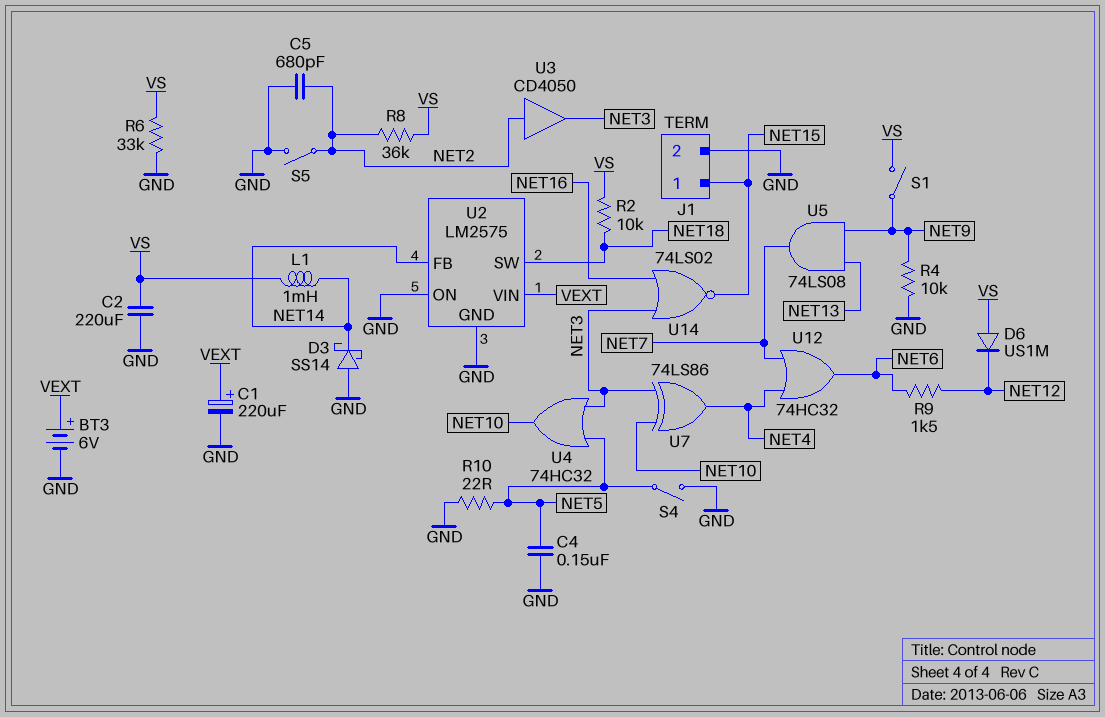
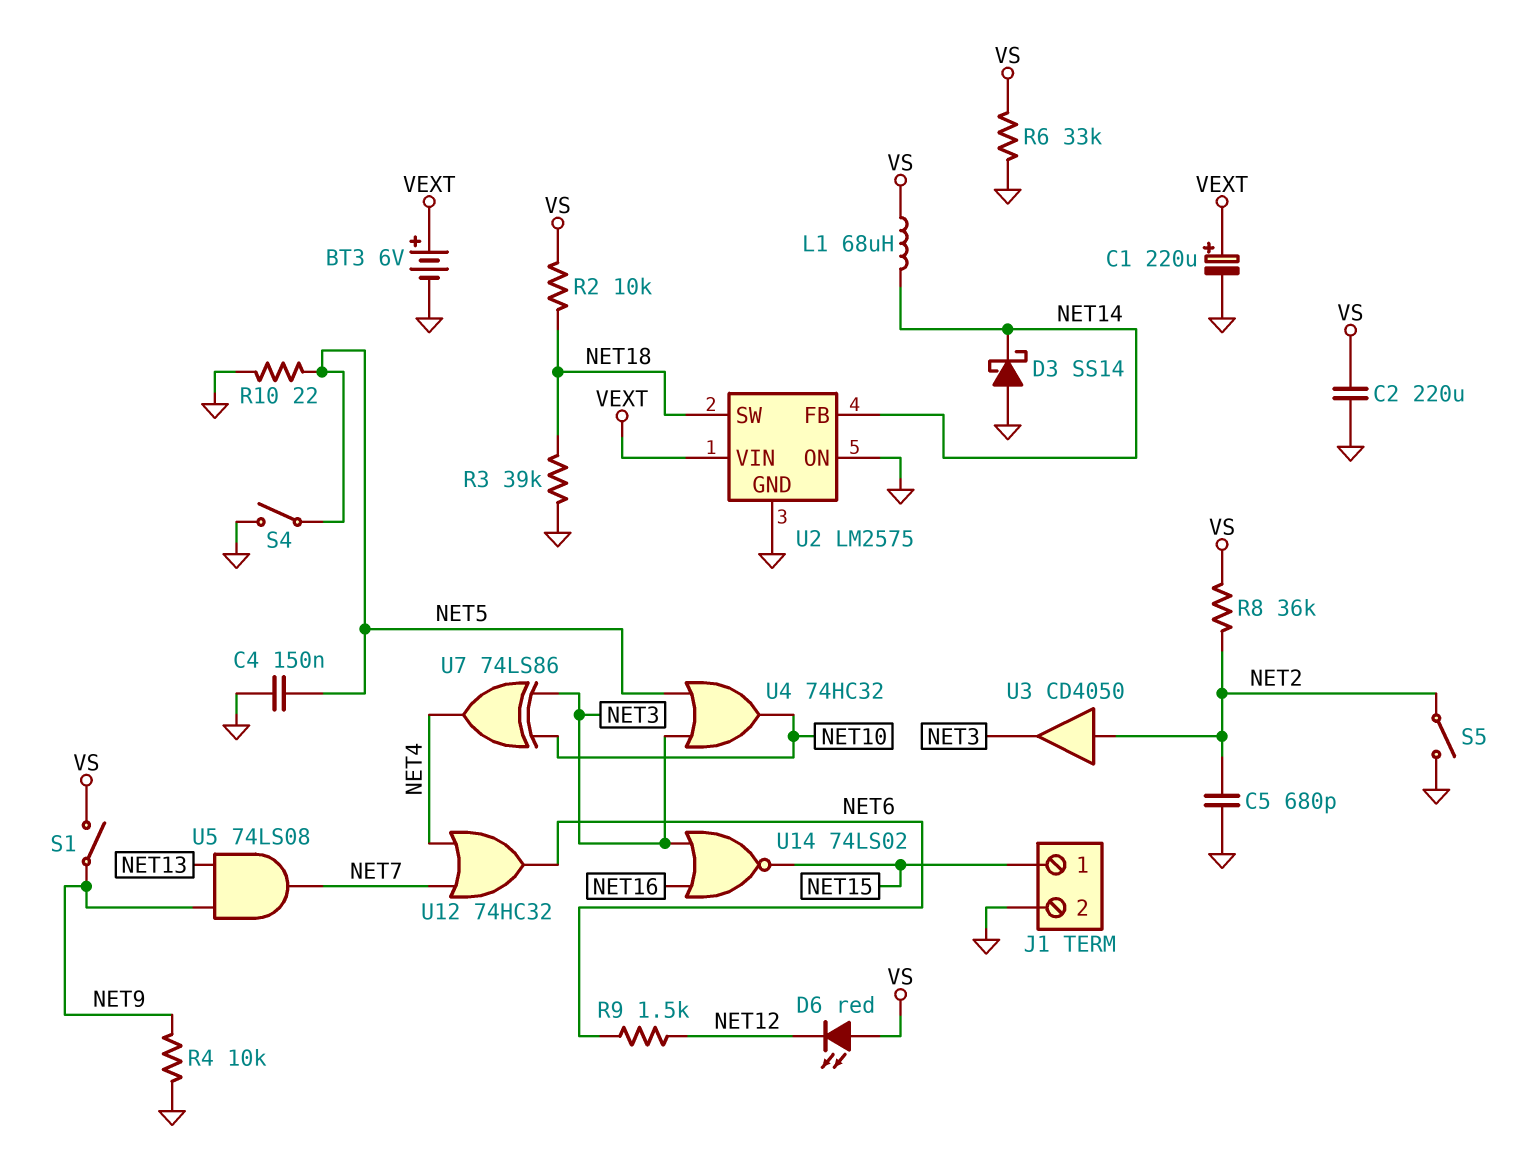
D6: diode US1M (A VS, K NET12) -> LED red (A VS, K NET12)
L1: 1mH (NET14, VS) -> 68uH (NET14, VS)
R3: none -> 39k (GND, NET18)

